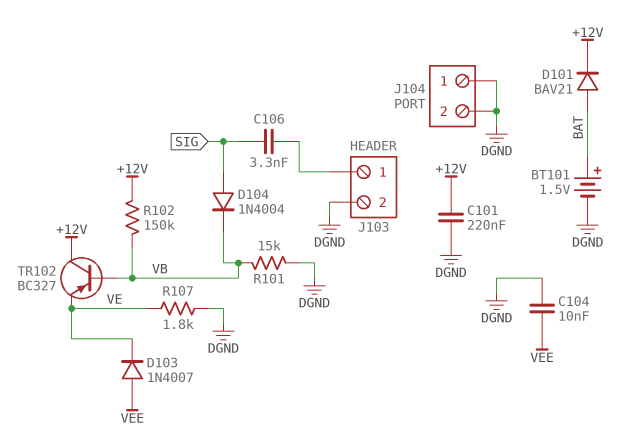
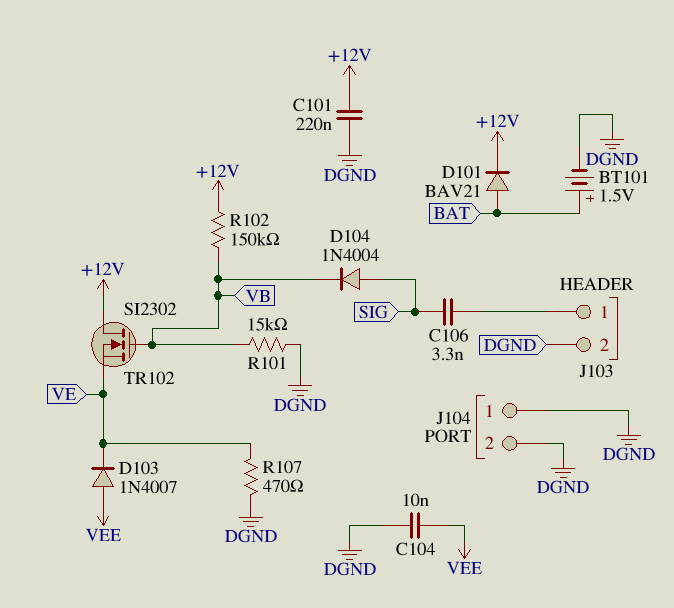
R107: 1.8k (DGND, VE) -> 470 (DGND, VE)
TR102: PNP BC327 (B VB, C +12V, E VE) -> NMOS SI2302 (G VB, D +12V, S VE)

